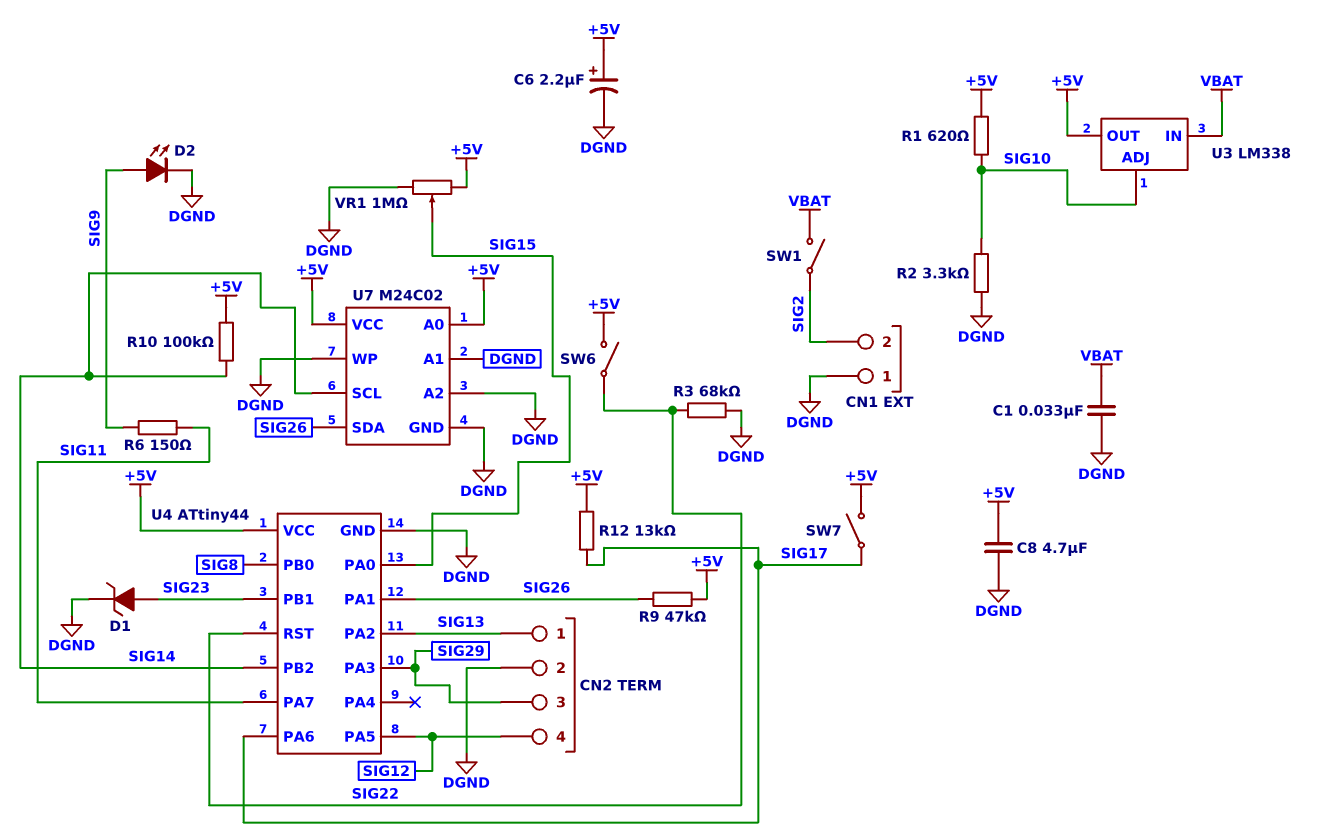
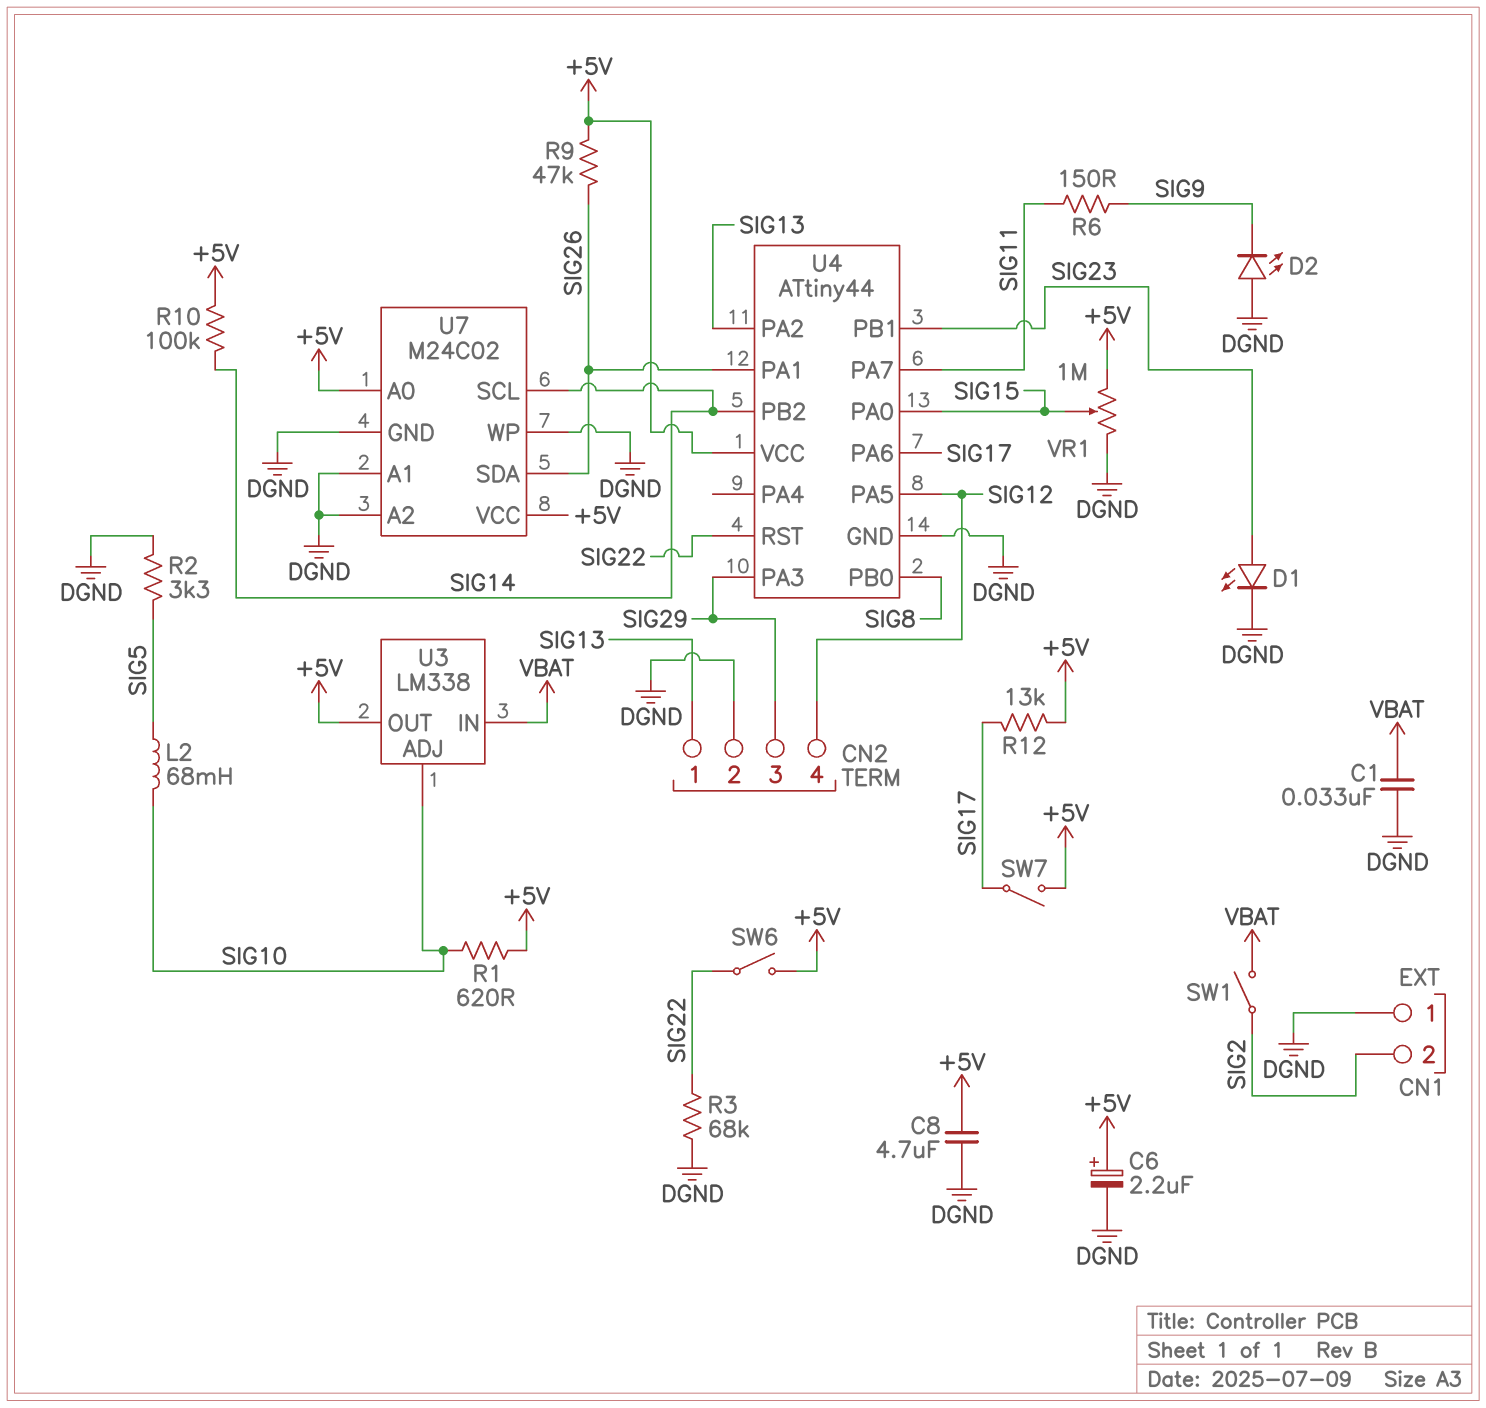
D1: zener (A SIG23, K DGND) -> LED (A SIG23, K DGND)
D2: LED (A SIG9, K DGND) -> LED (A DGND, K SIG9)
L2: none -> 68mH (SIG5, SIG10)
R2: 3.3k (DGND, SIG10) -> 3.3k (DGND, SIG5)

